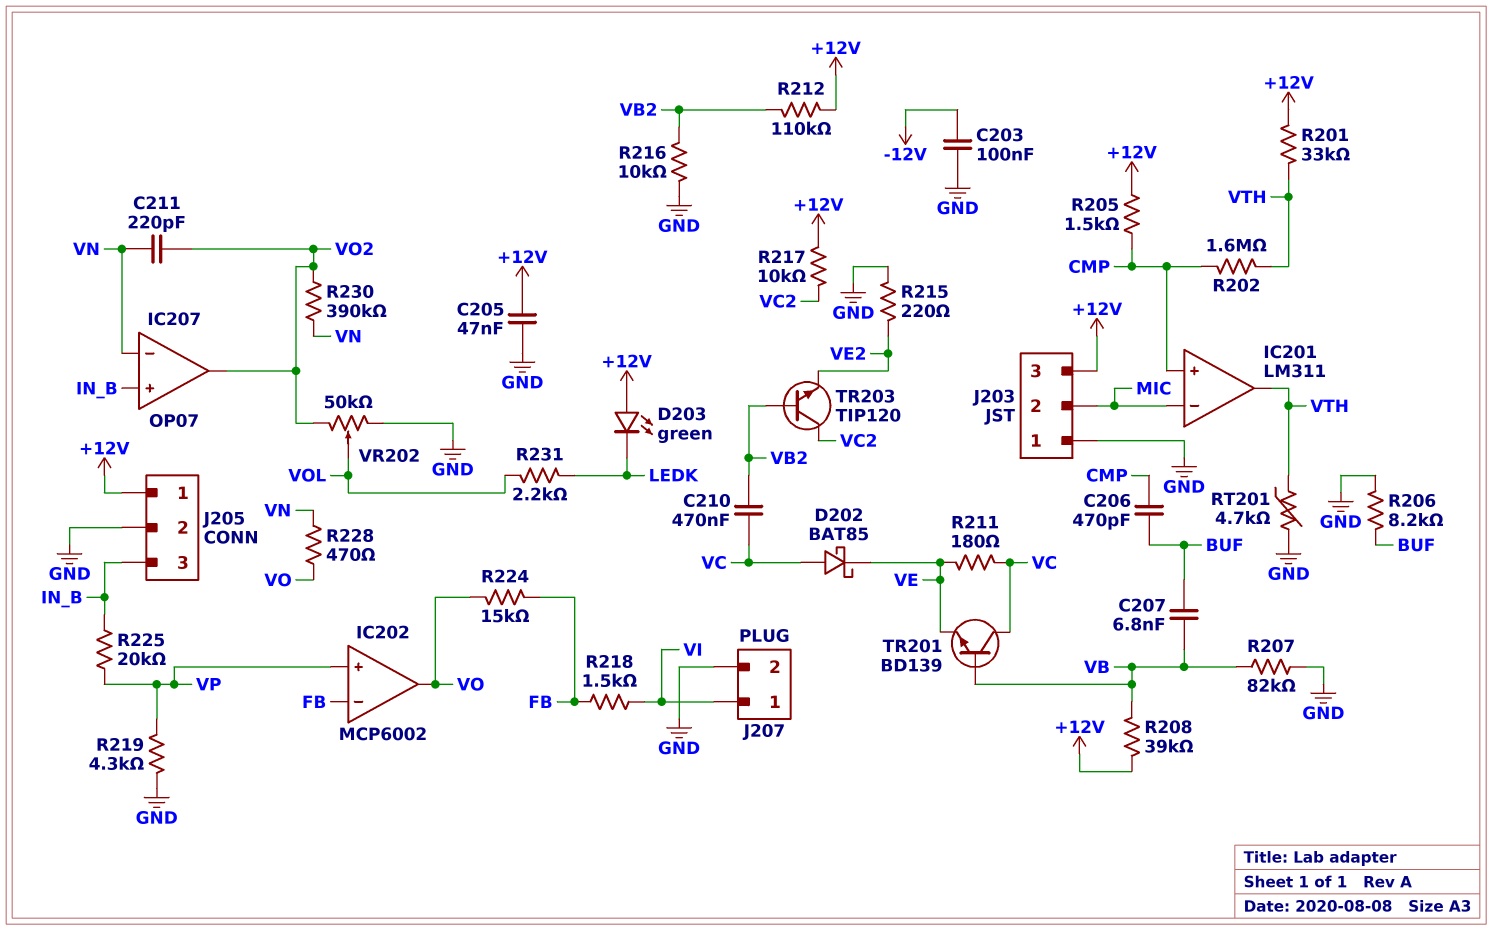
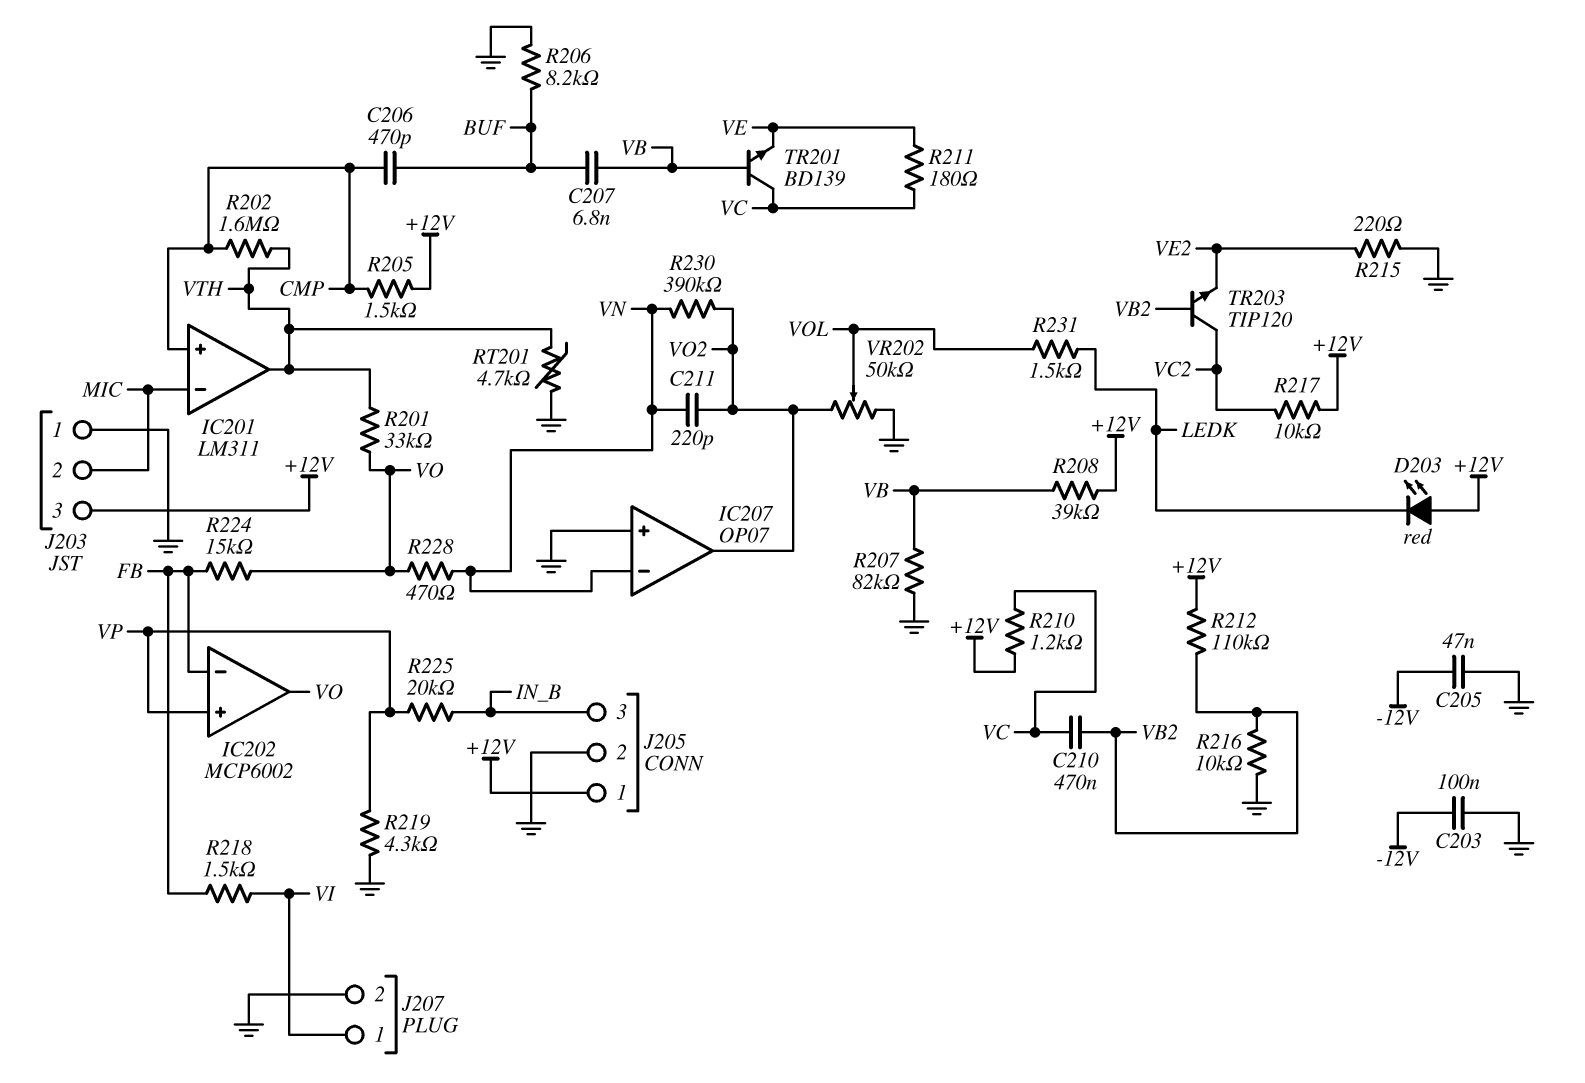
C205: 47nF (+12V, GND) -> 47nF (-12V, GND)
D202: schottky BAT85 (A VC, K VE) -> none
D203: LED green (A +12V, K LEDK) -> LED red (A +12V, K LEDK)
IC207 pin in+: IN_B -> GND
R201: 33k (+12V, VTH) -> 33k (VO, VTH)
R210: none -> 1.2k (+12V, VC)
R231: 2.2k (LEDK, VOL) -> 1.5k (LEDK, VOL)

